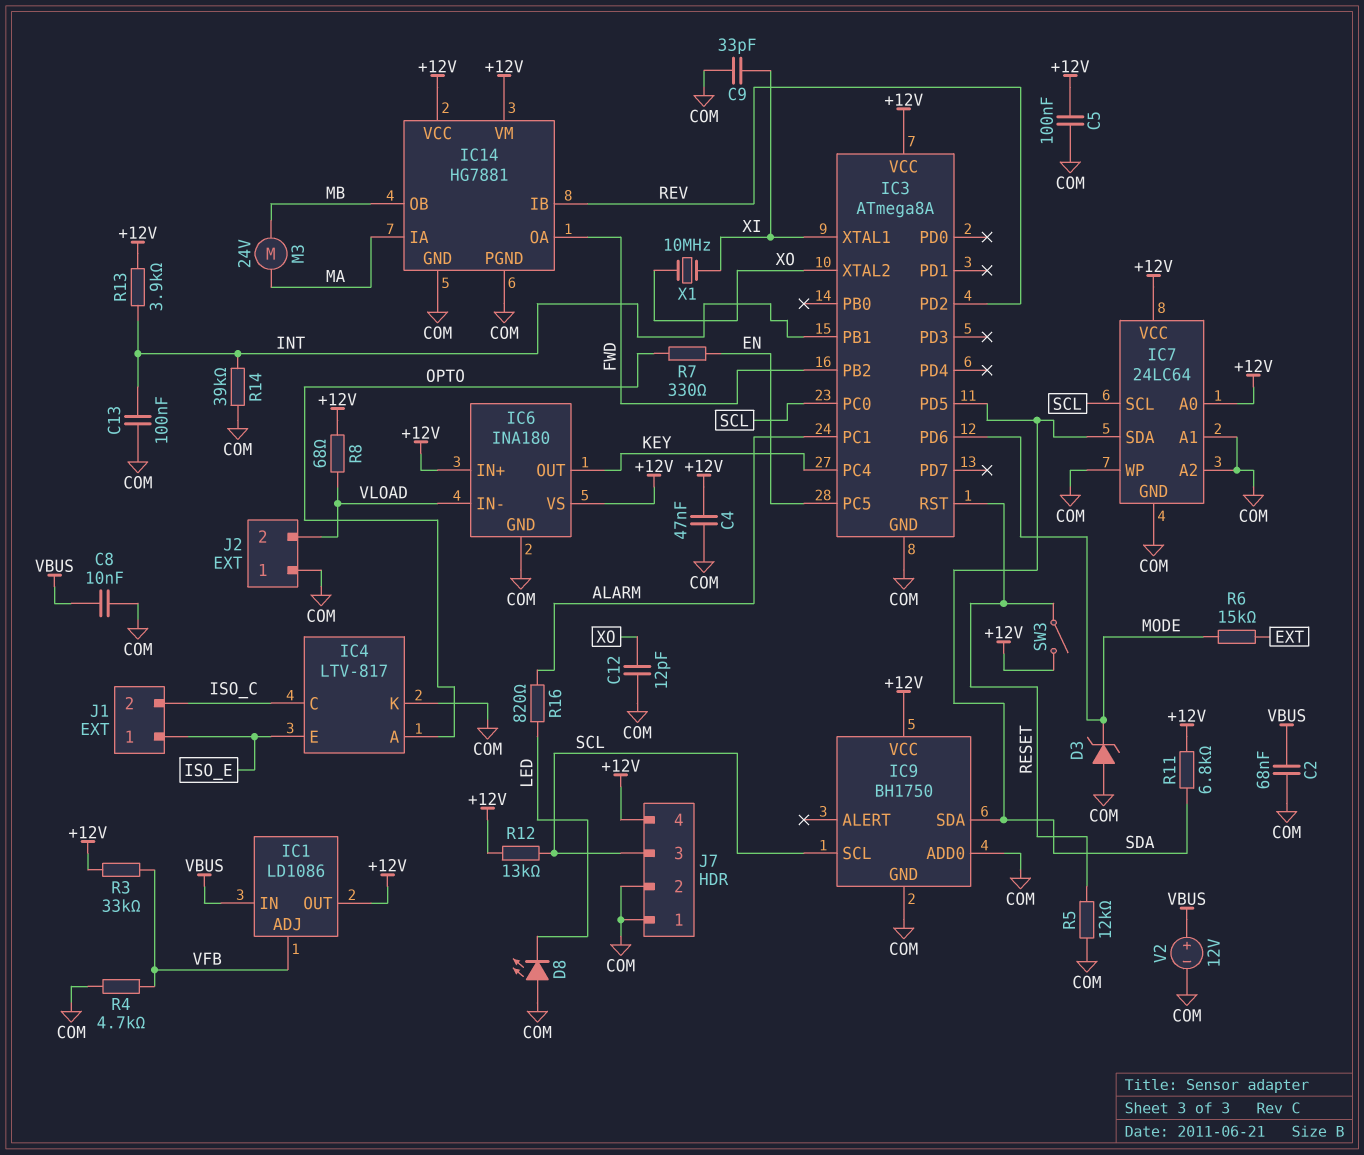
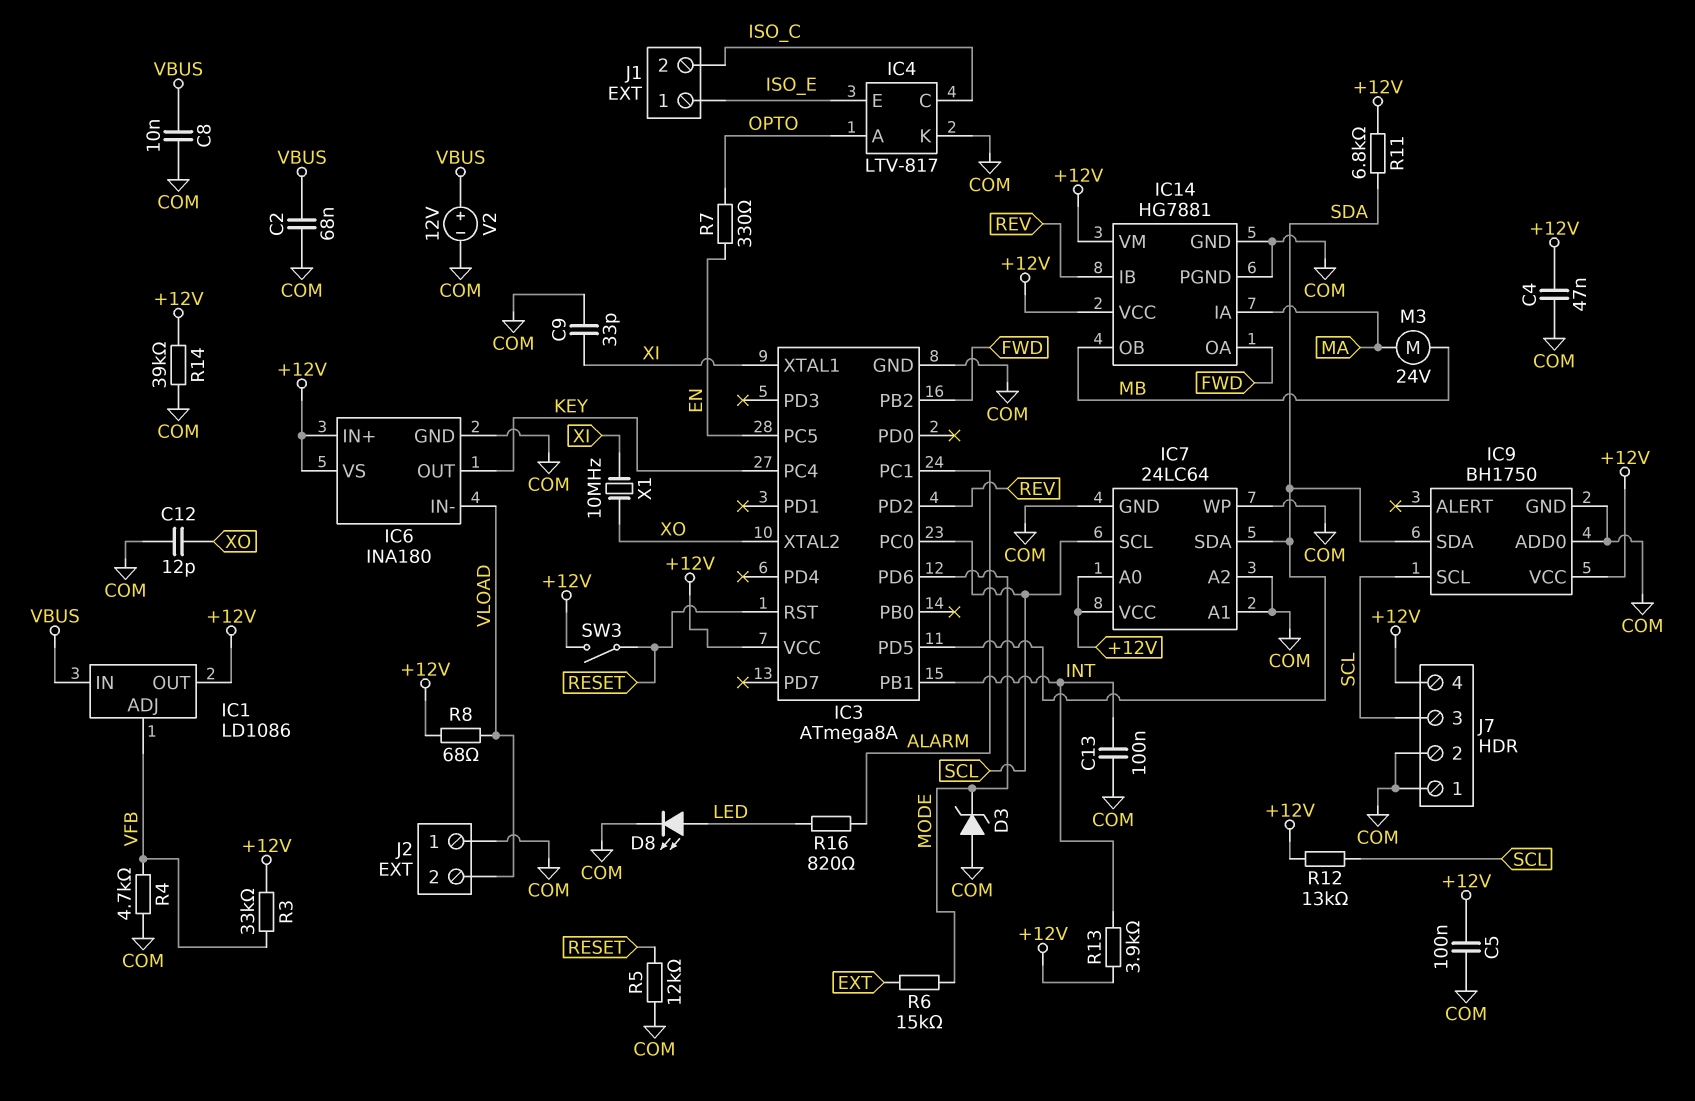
D8: LED (A COM, K LED) -> LED (A LED, K COM)
R14: 39k (COM, INT) -> 39k (+12V, COM)

